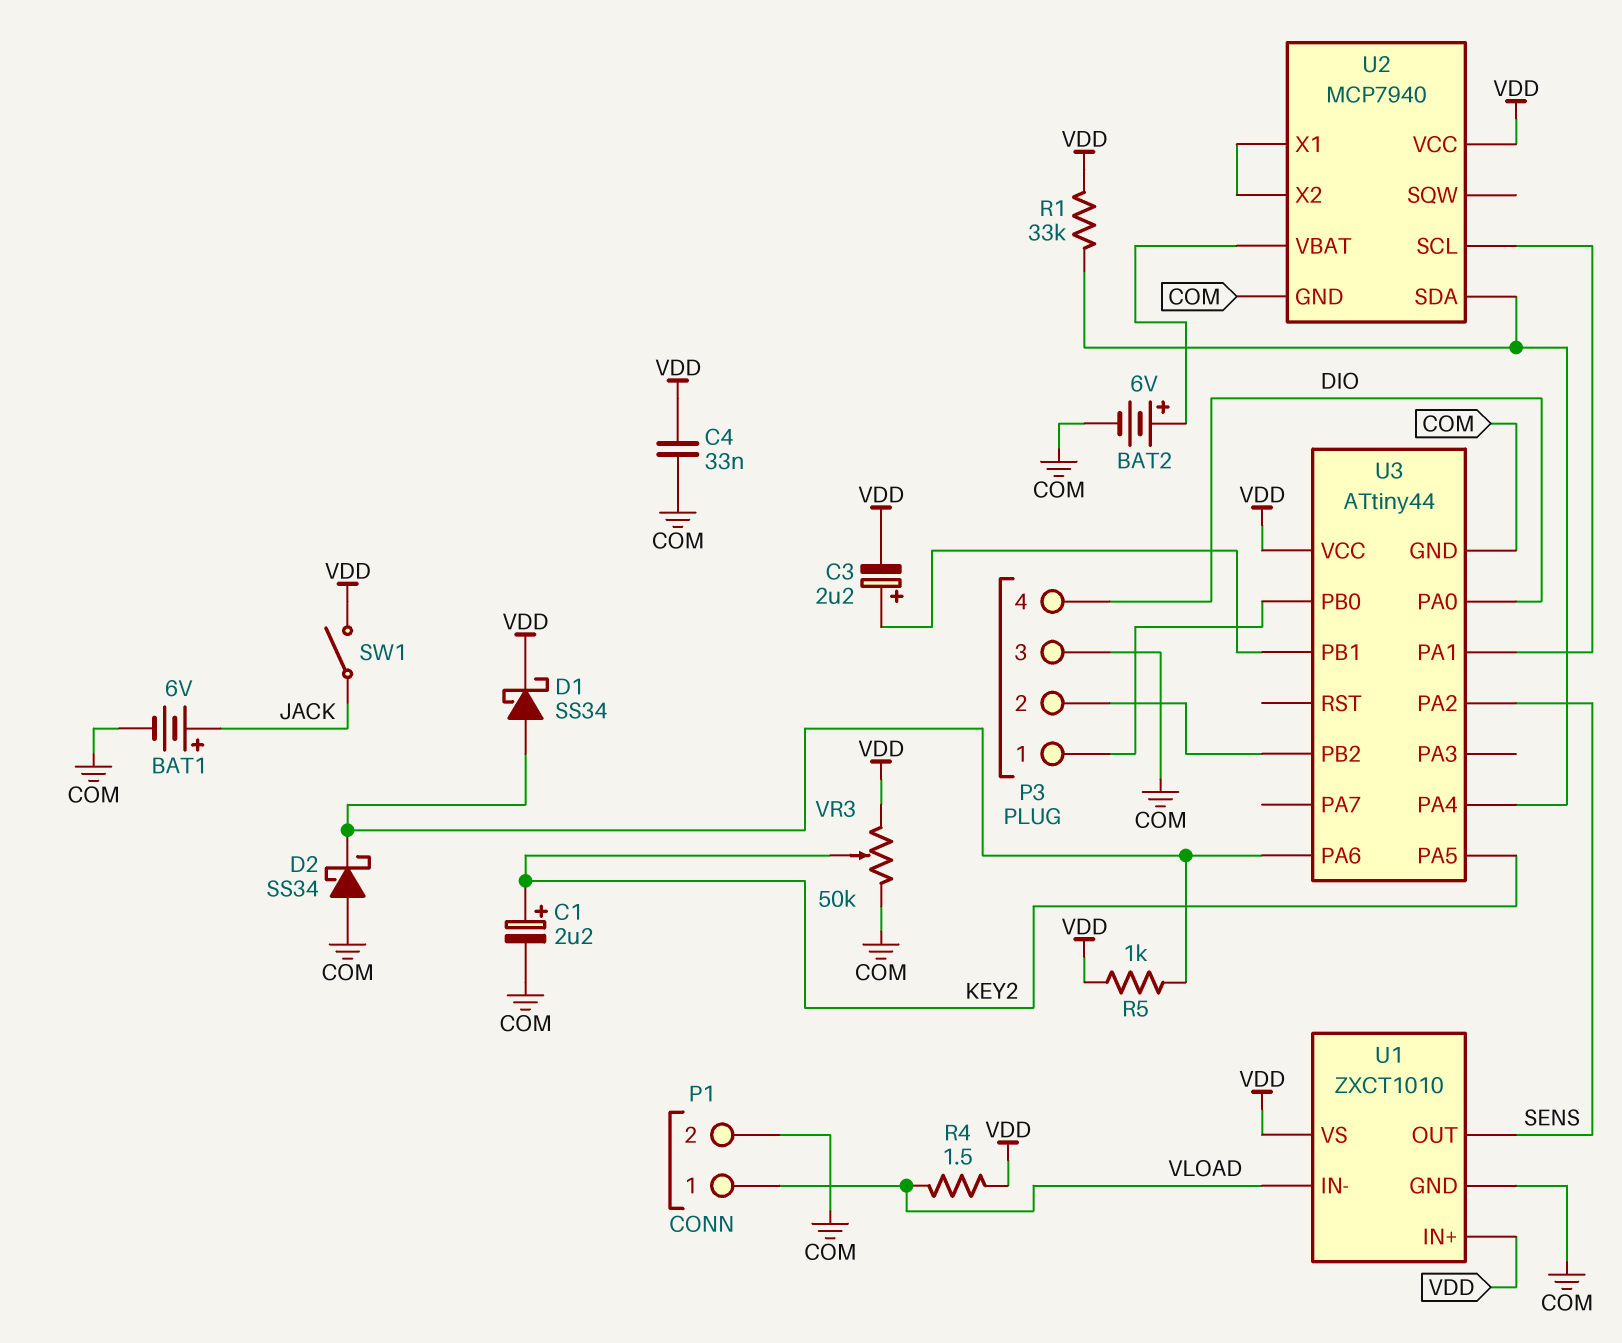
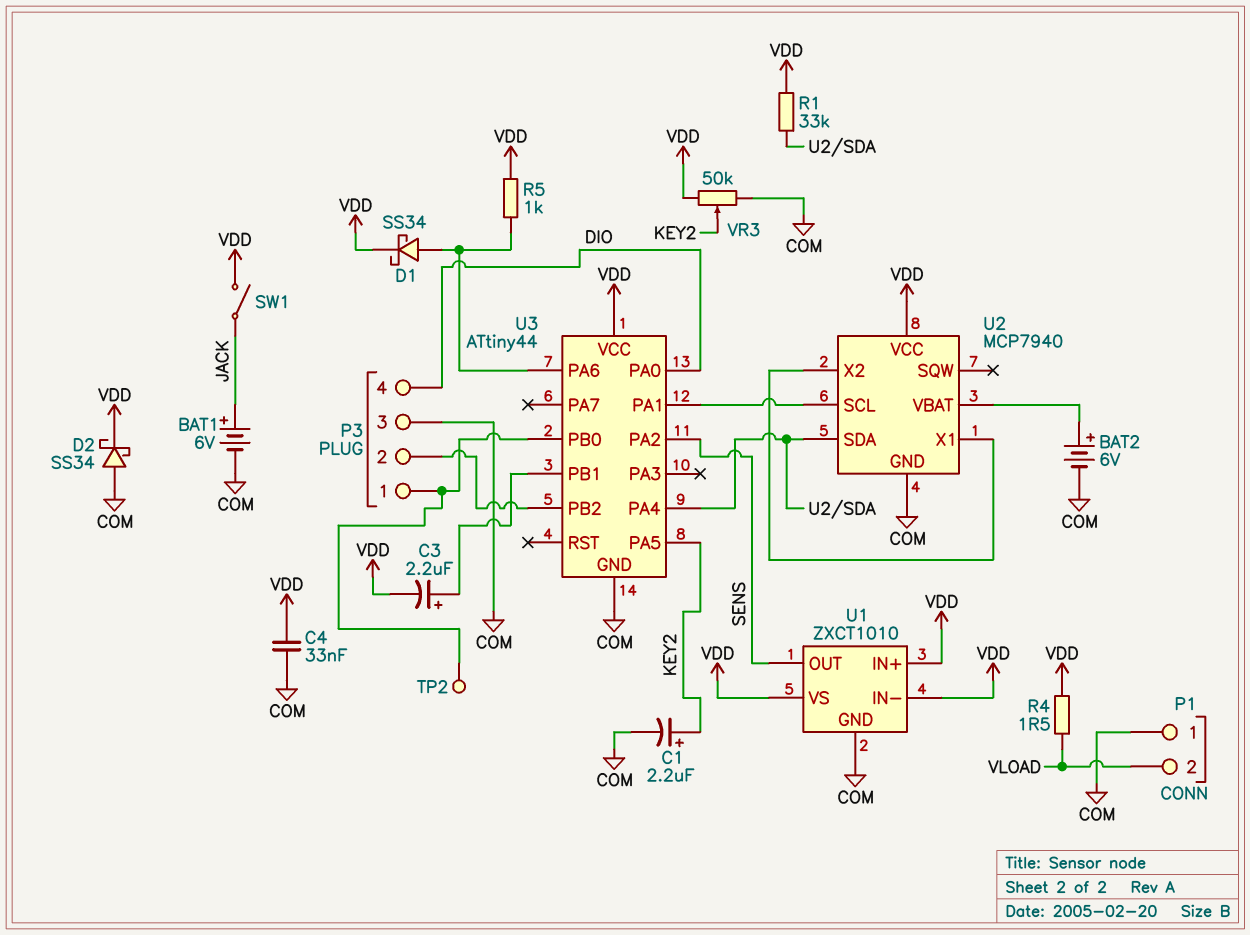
D2: schottky SS34 (A COM, K U3/PA6) -> schottky SS34 (A COM, K VDD)
P1 pin 1: VLOAD -> COM
P1 pin 2: COM -> VLOAD
TP2: none -> test point (P3/1)
U1 pin IN-: VLOAD -> VDD

